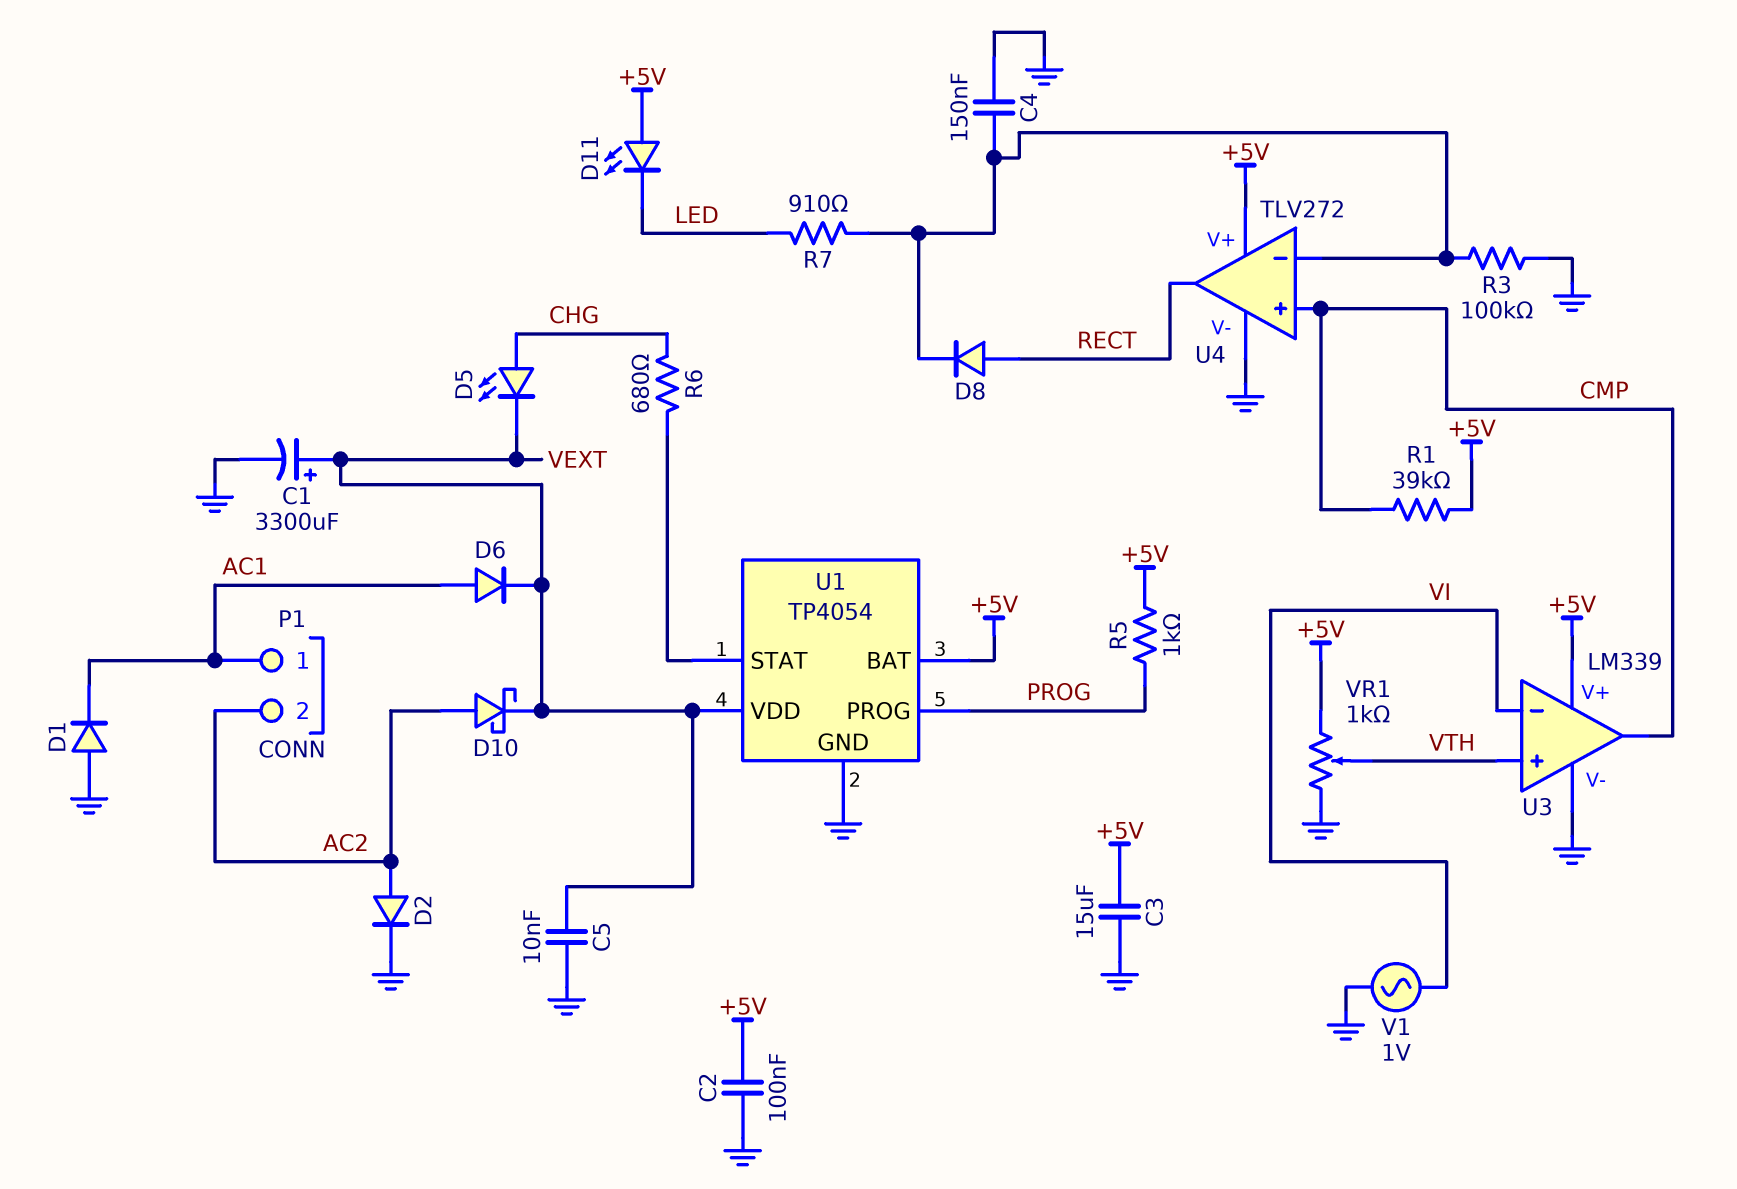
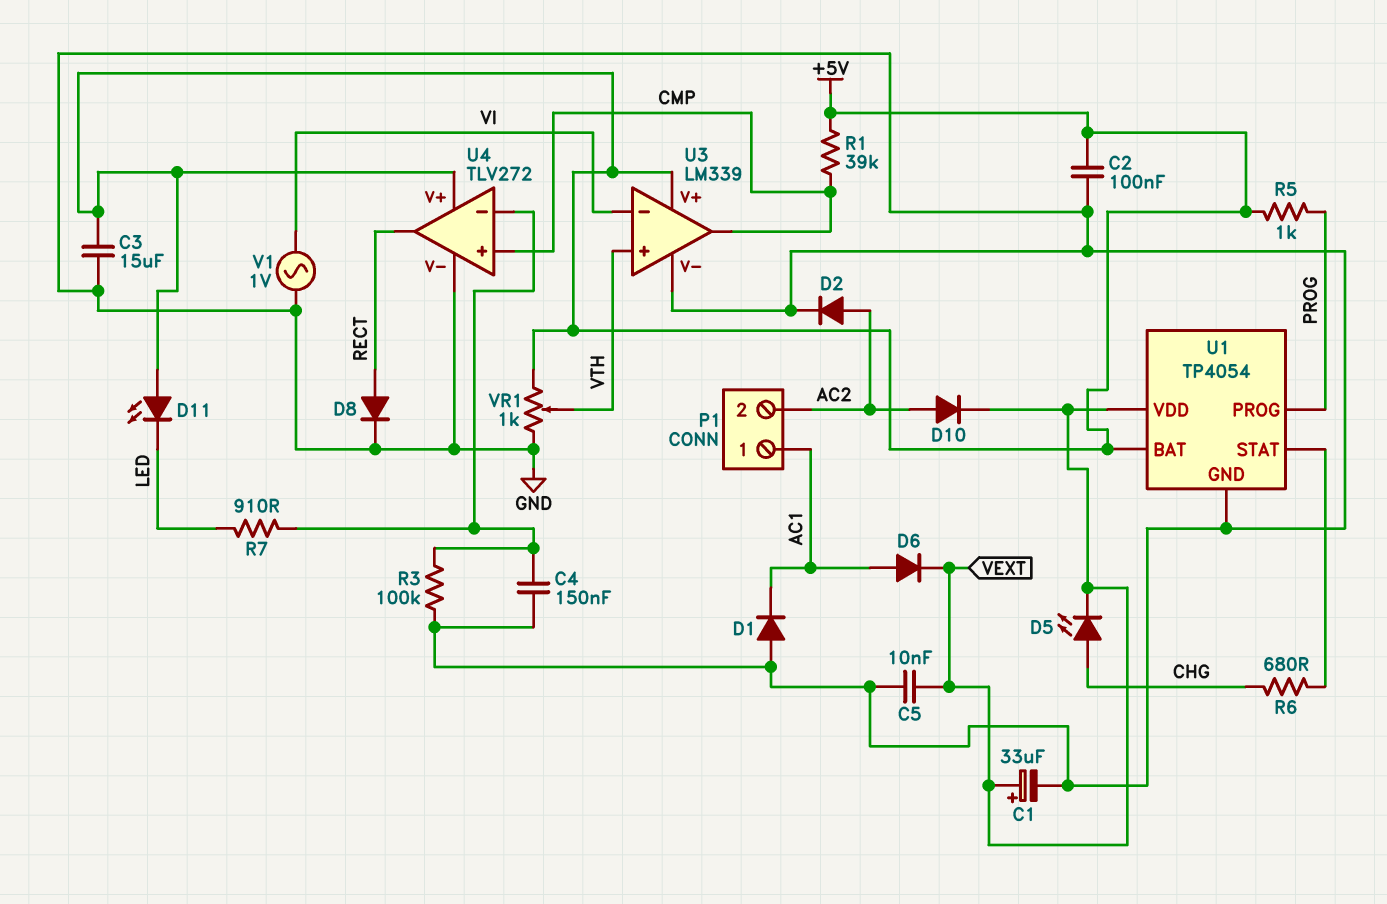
C1: 3300uF (plus VEXT, minus GND) -> 33uF (plus VEXT, minus GND)
D8: diode (A RECT, K U4/in-) -> diode (A RECT, K GND)
D10: schottky (A AC2, K VEXT) -> diode (A AC2, K VEXT)

